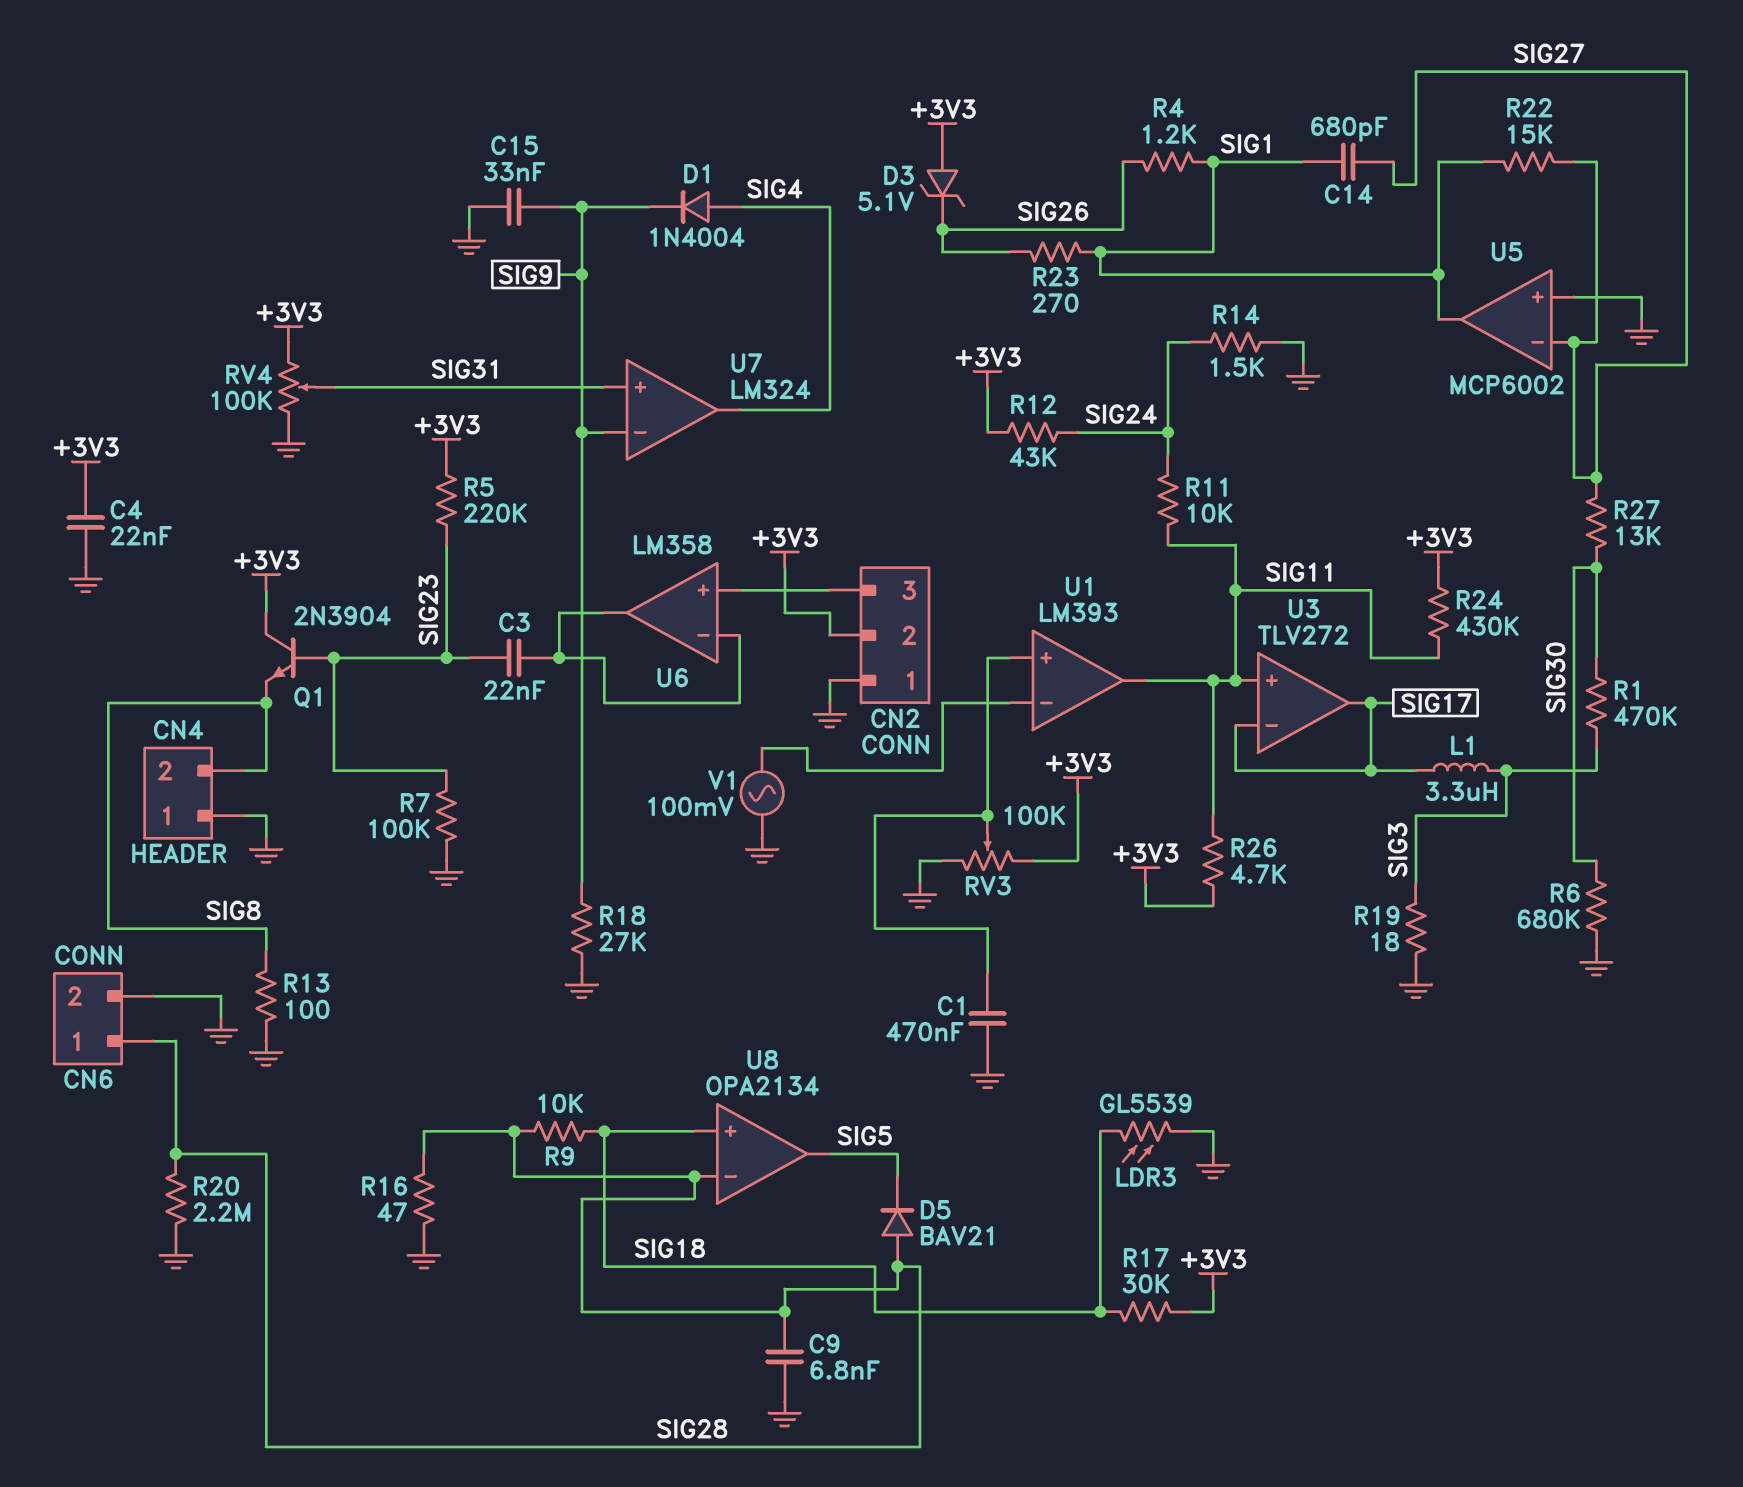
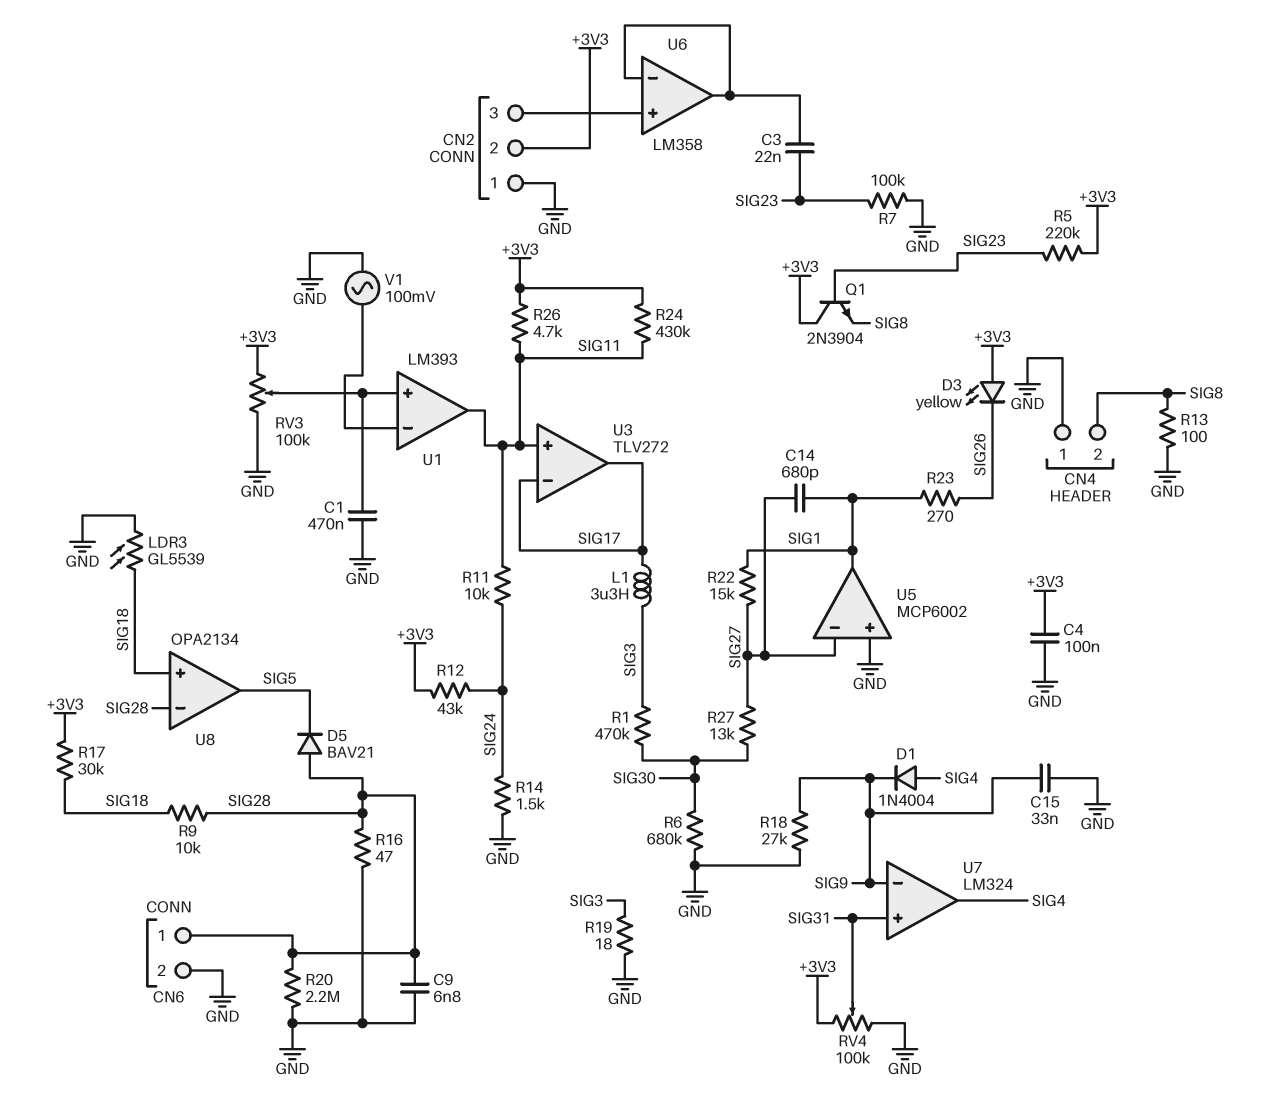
C4: 22nF (+3V3, GND) -> 100nF (+3V3, GND)
D3: zener 5.1V (A +3V3, K SIG26) -> LED yellow (A +3V3, K SIG26)
R4: 1.2k (SIG1, SIG26) -> none

